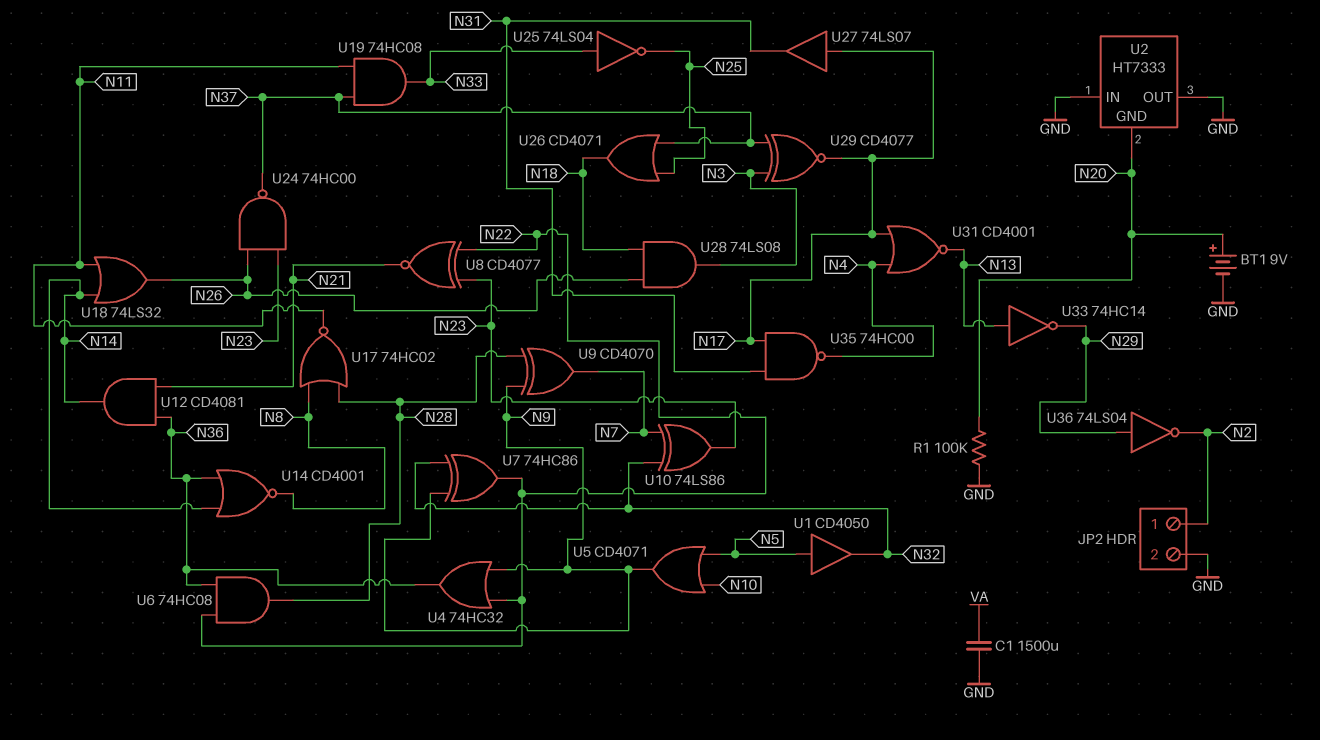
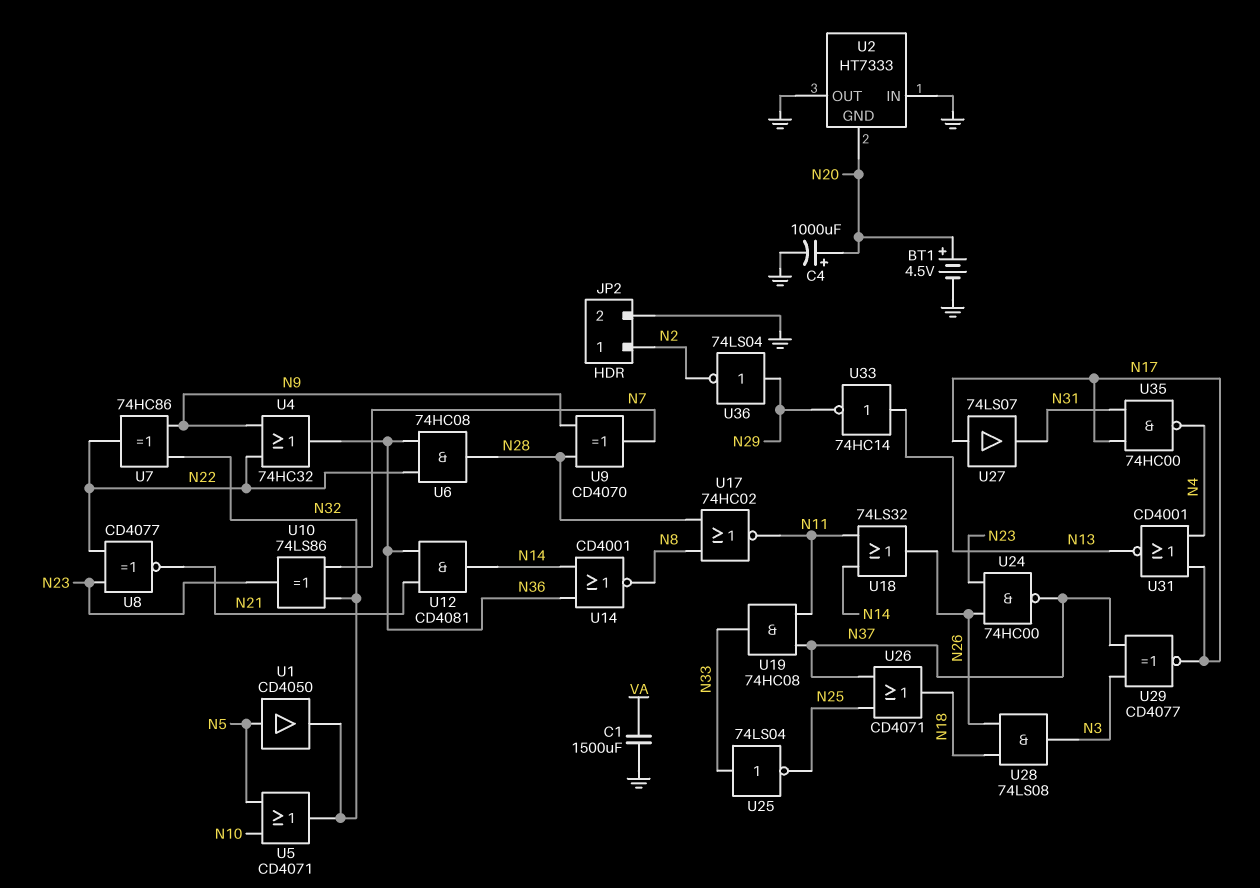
BT1: 9V (plus N20, minus GND) -> 4.5V (plus N20, minus GND)
C4: none -> 1000uF (plus N20, minus GND)
R1: 100k (GND, N20) -> none
U5: OR CD4071 (in N5, in N10, out N9) -> OR CD4071 (in N5, in N10, out N32)

